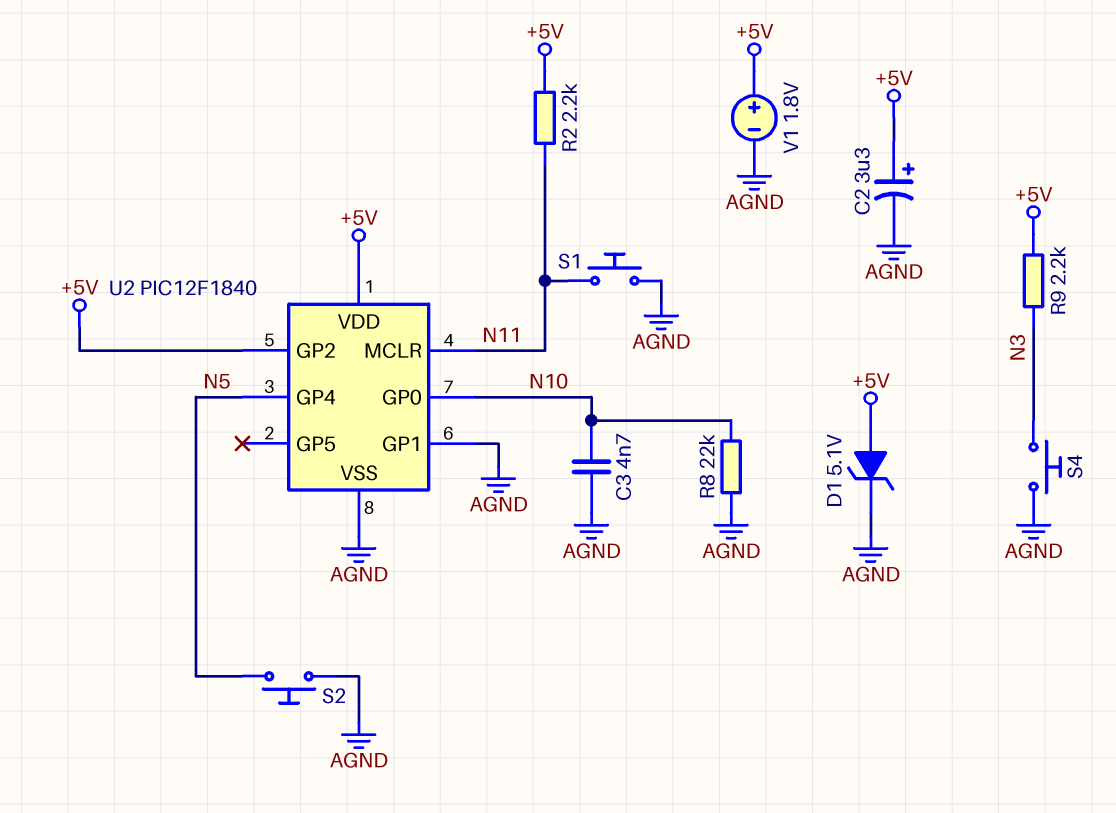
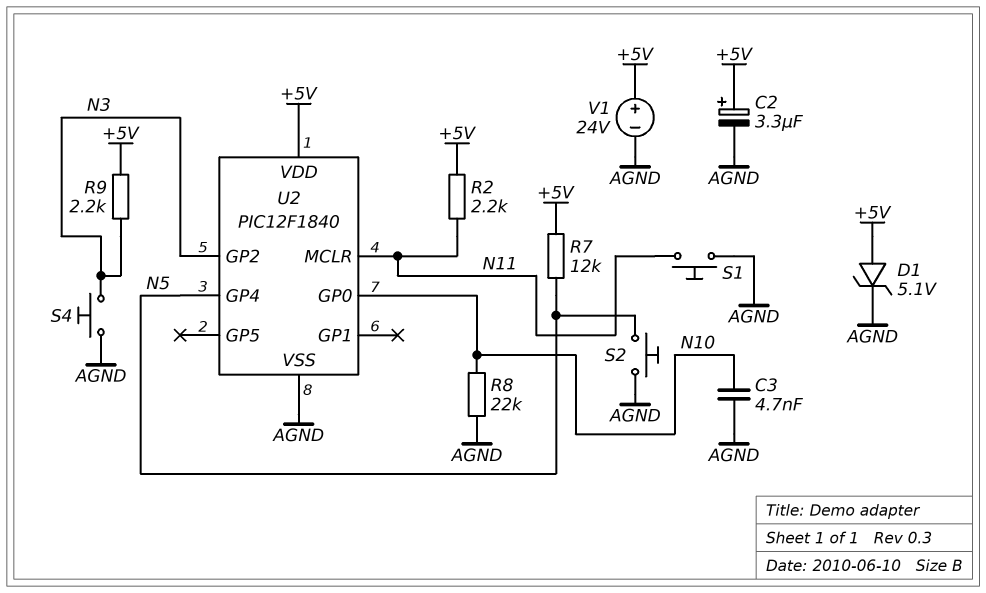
R7: none -> 12k (+5V, N5)
U2 pin GP1: AGND -> none
U2 pin GP2: +5V -> N3
V1: 1.8V (plus +5V, minus AGND) -> 24V (plus +5V, minus AGND)

